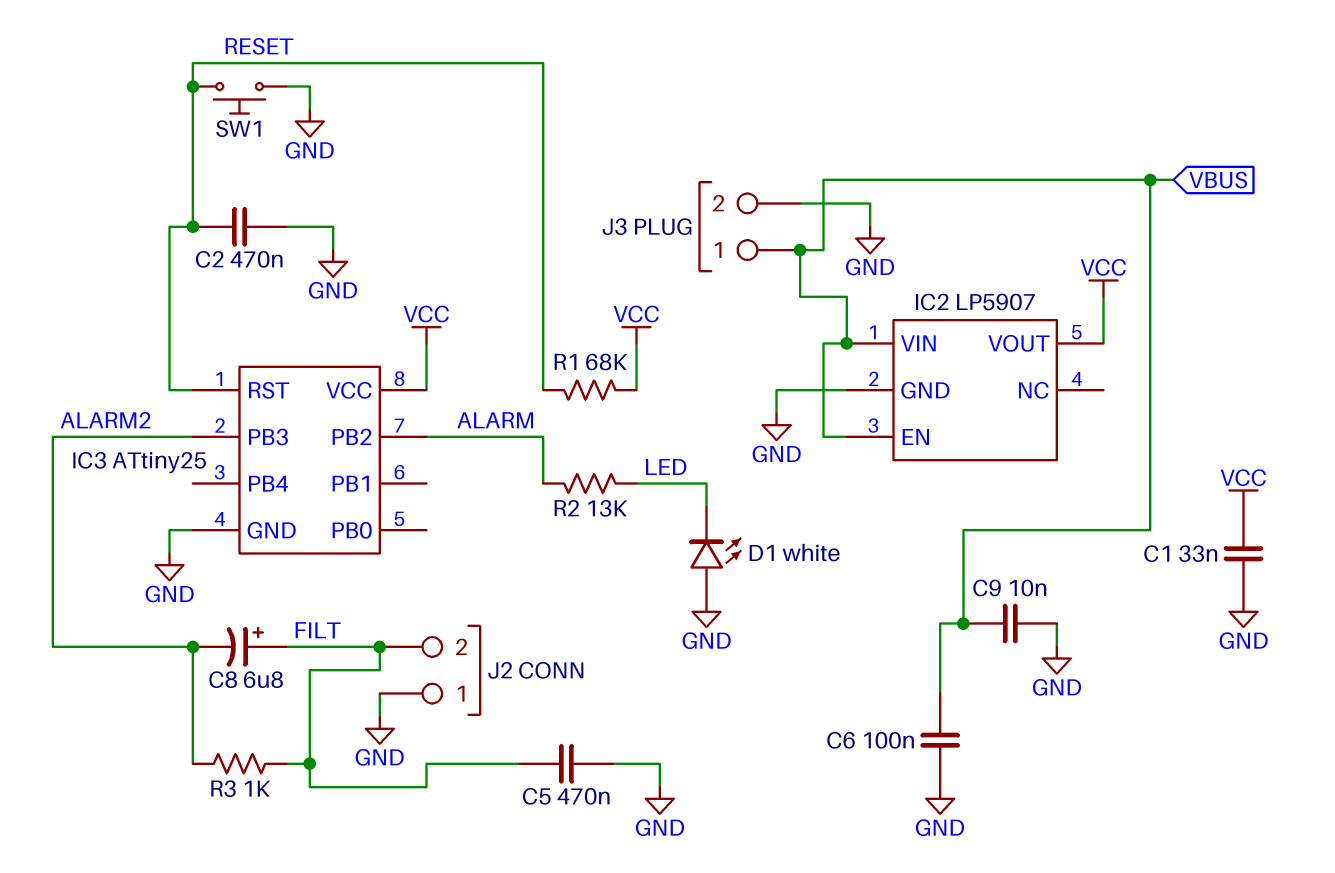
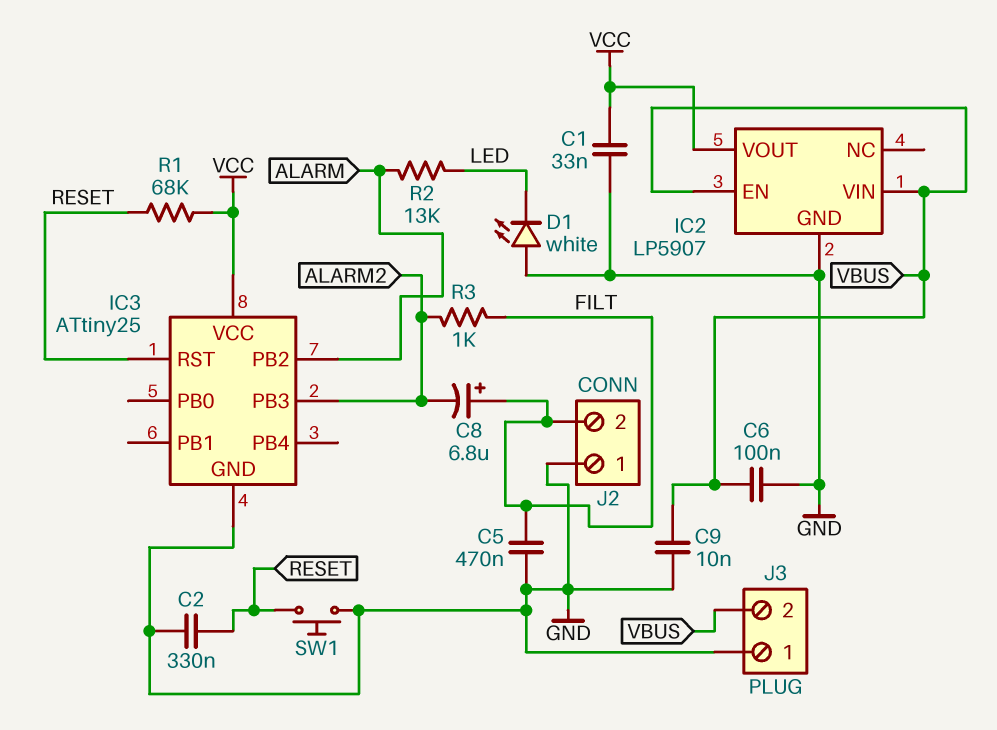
C2: 470nF (GND, RESET) -> 330nF (GND, RESET)
J3 pin 1: VBUS -> GND
J3 pin 2: GND -> VBUS

